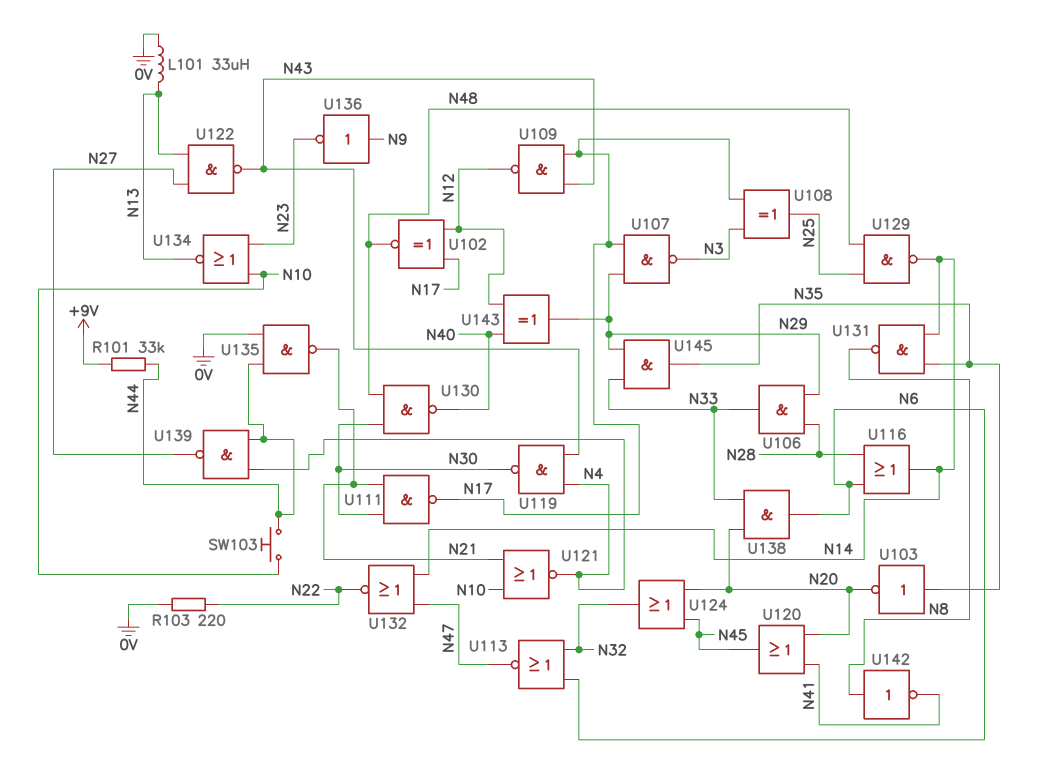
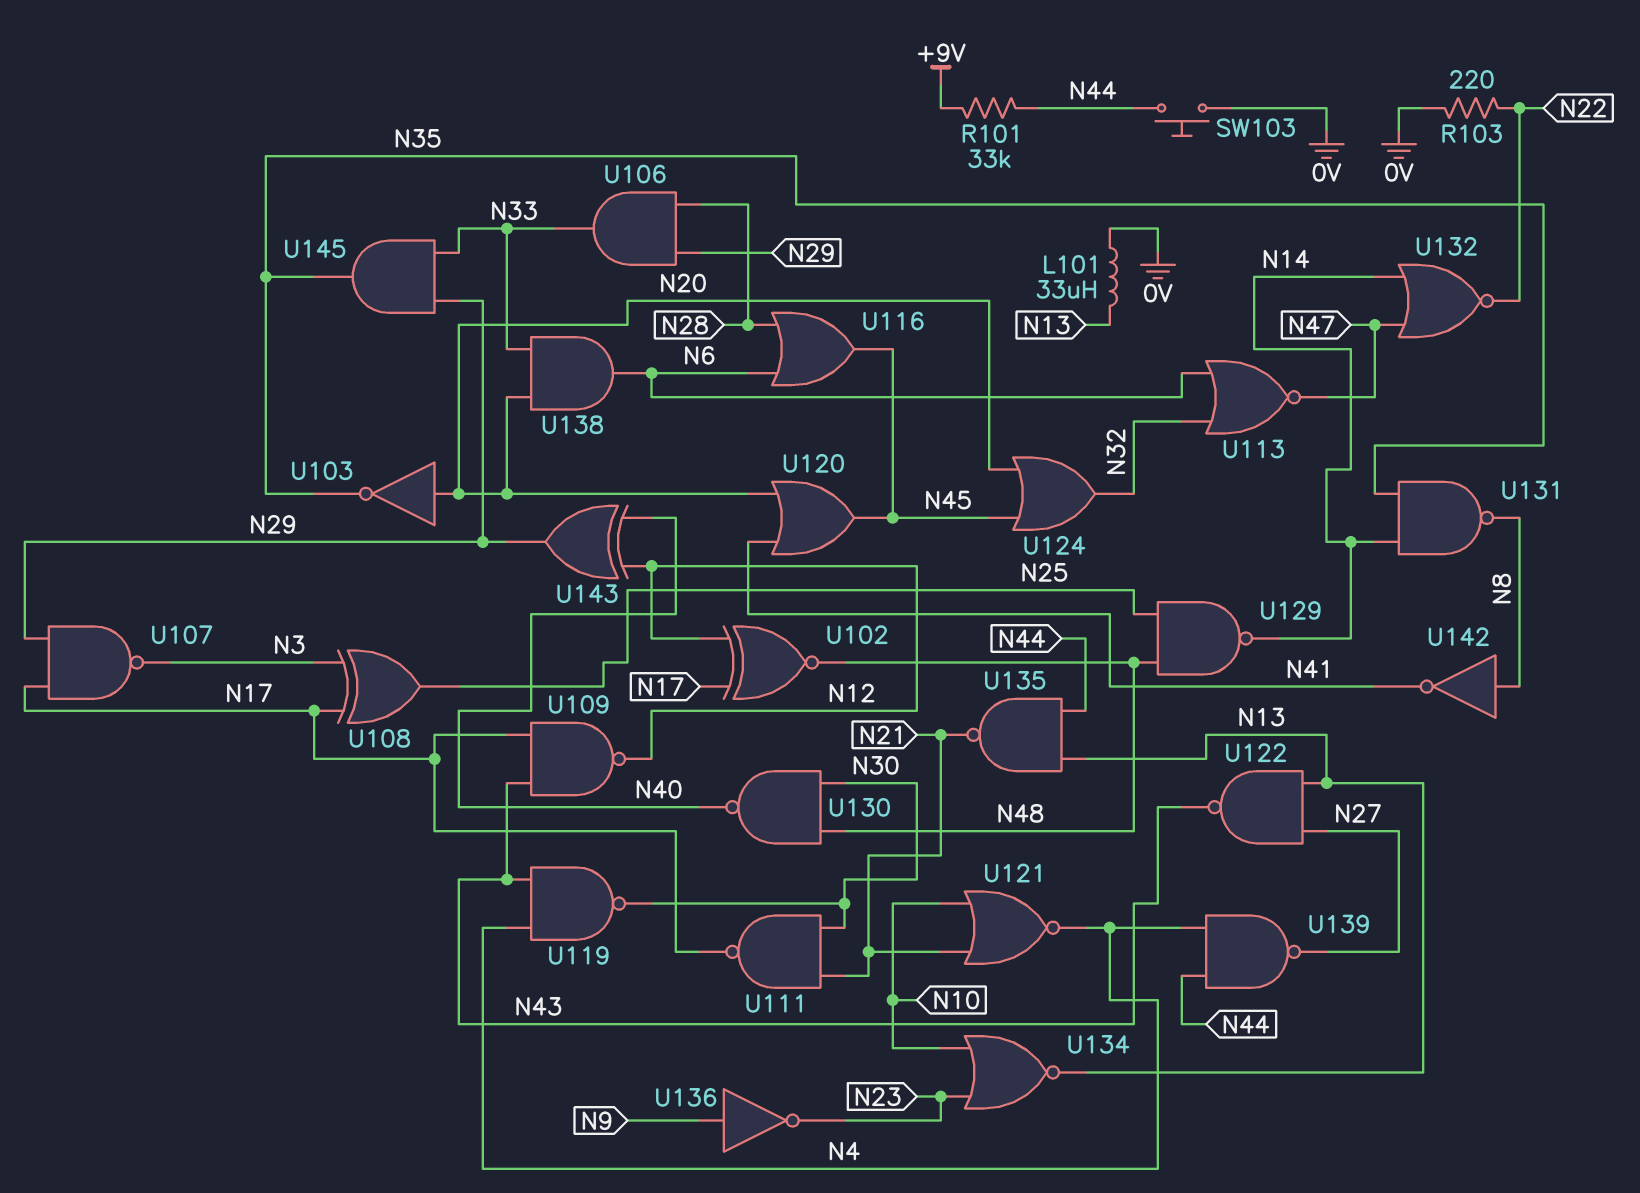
SW103: button (N10, N44) -> button (0V, N44)
U103: NOT (in N35, out N20) -> NOT (in N20, out N35)
U116: OR (in N6, in N28, out N14) -> OR (in N6, in N28, out N45)
U135: NAND (in 0V, in N44, out N21) -> NAND (in N13, in N44, out N21)

